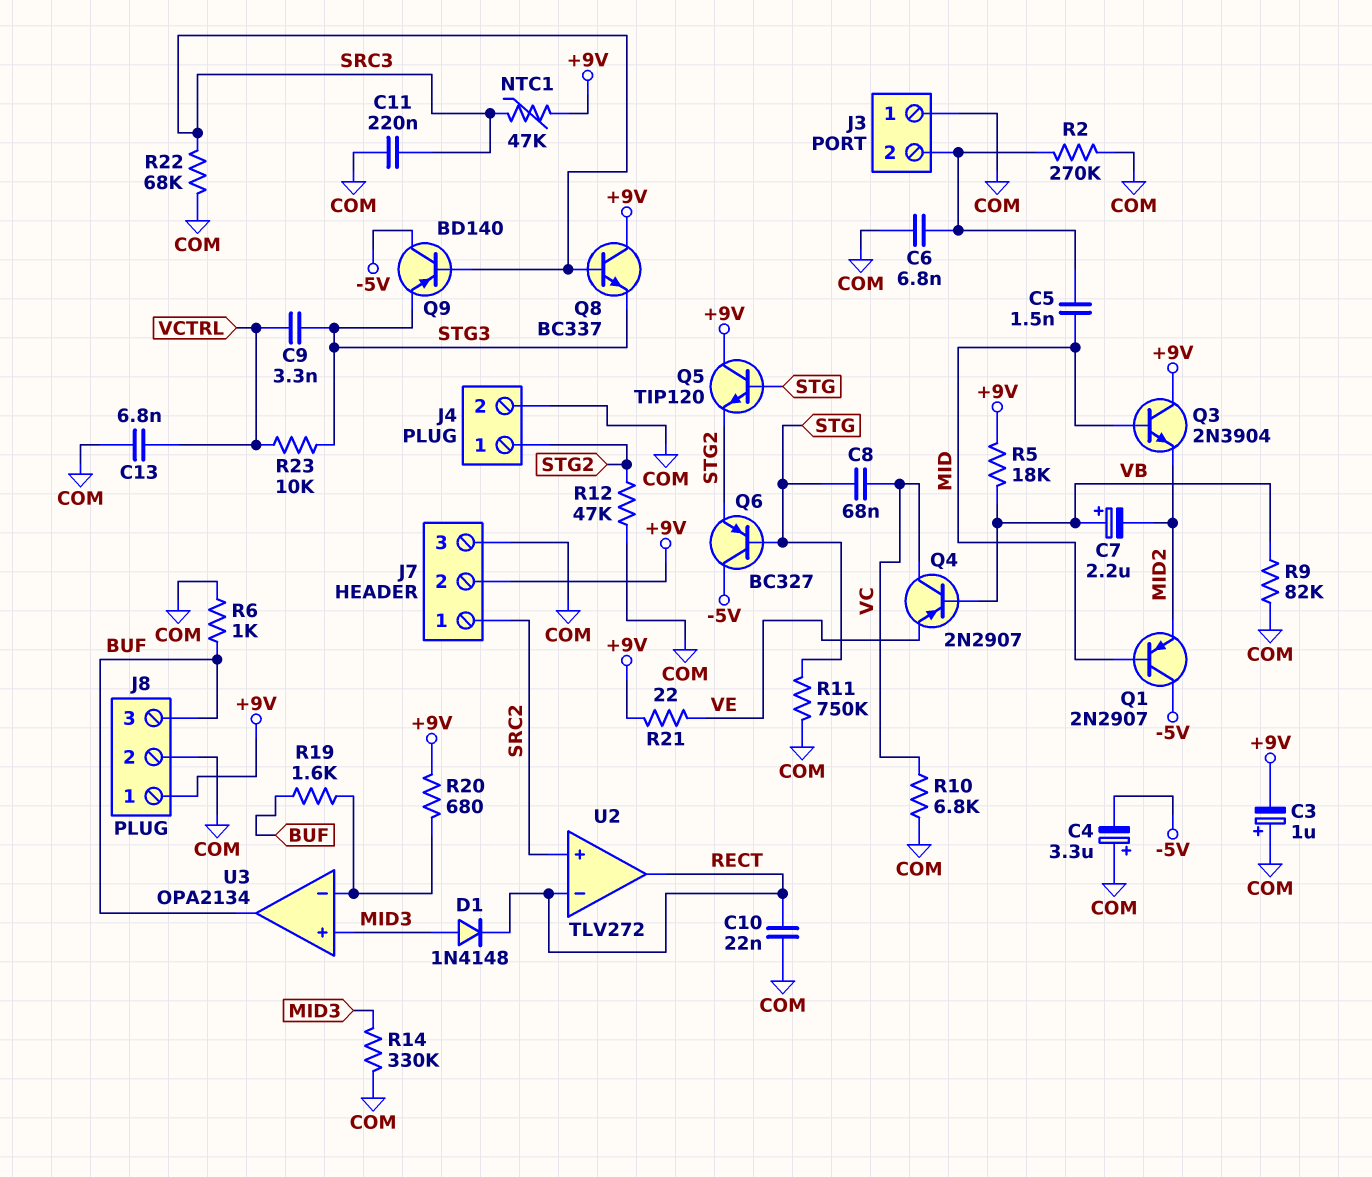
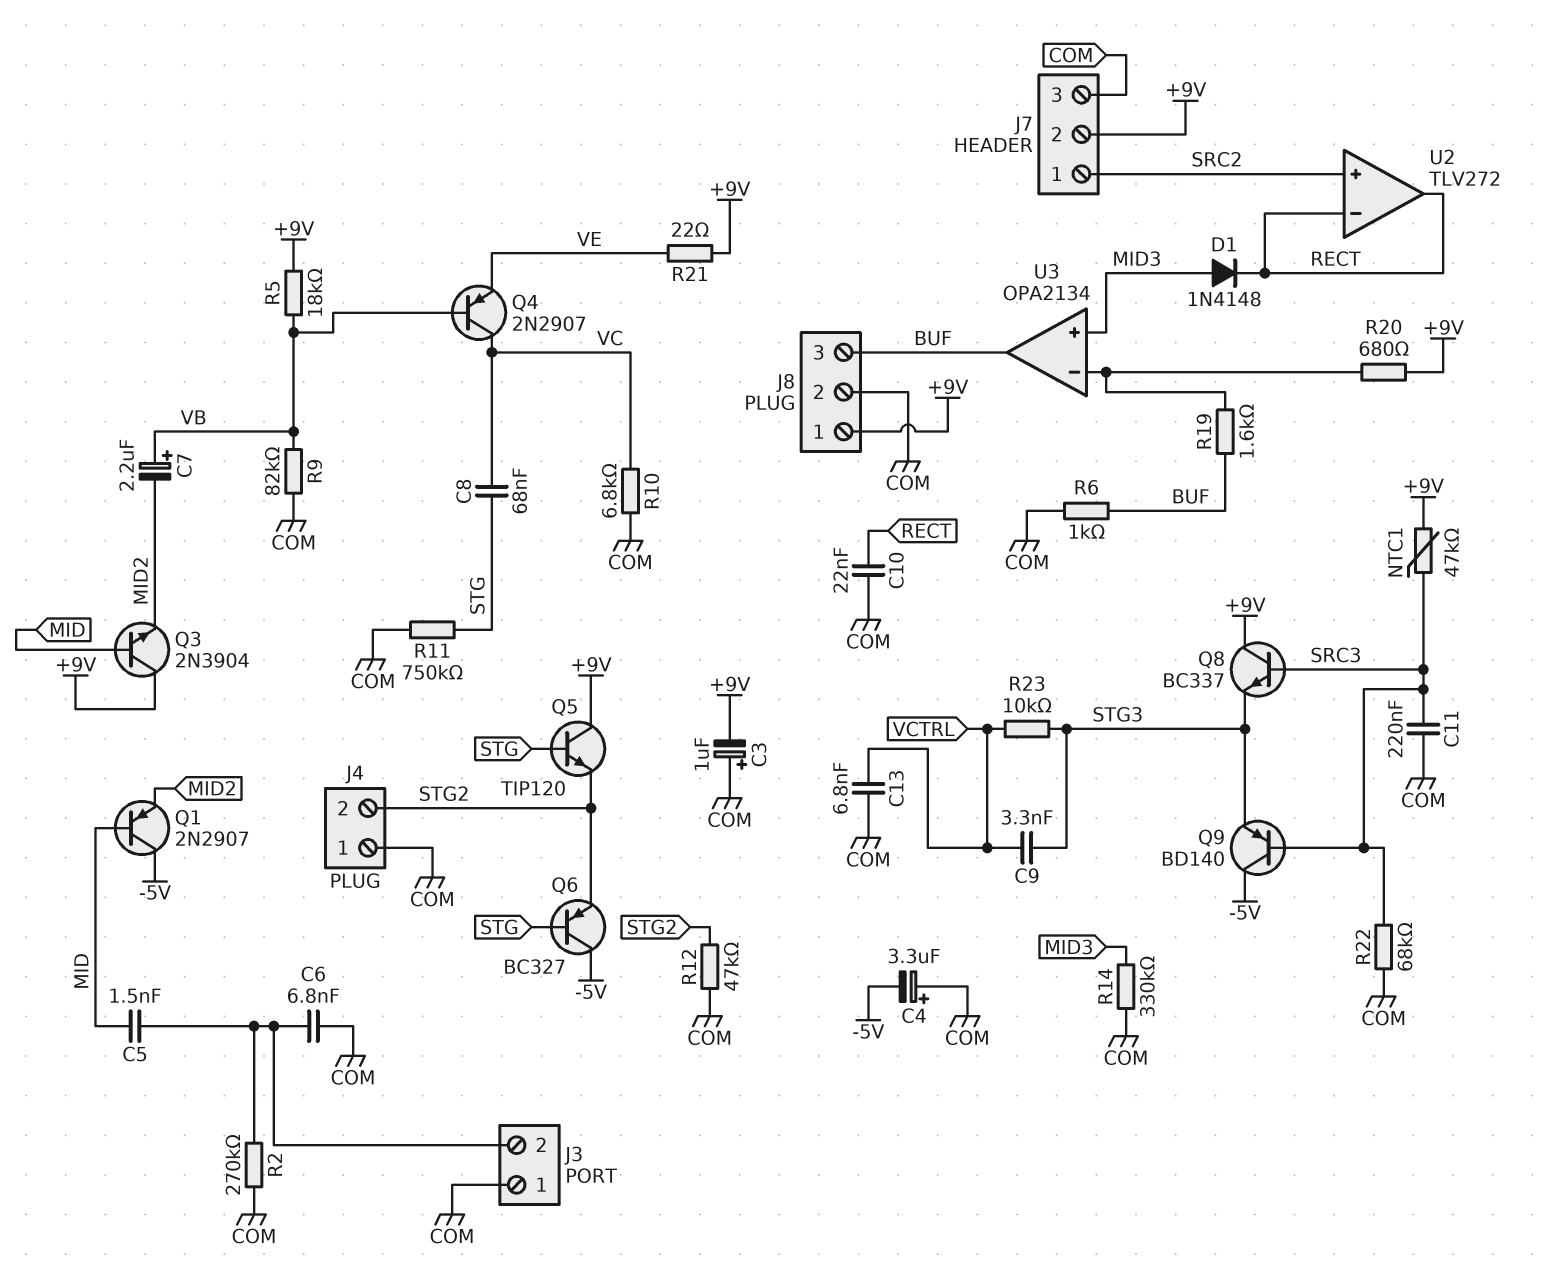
J4 pin 1: STG2 -> COM
J4 pin 2: COM -> STG2

